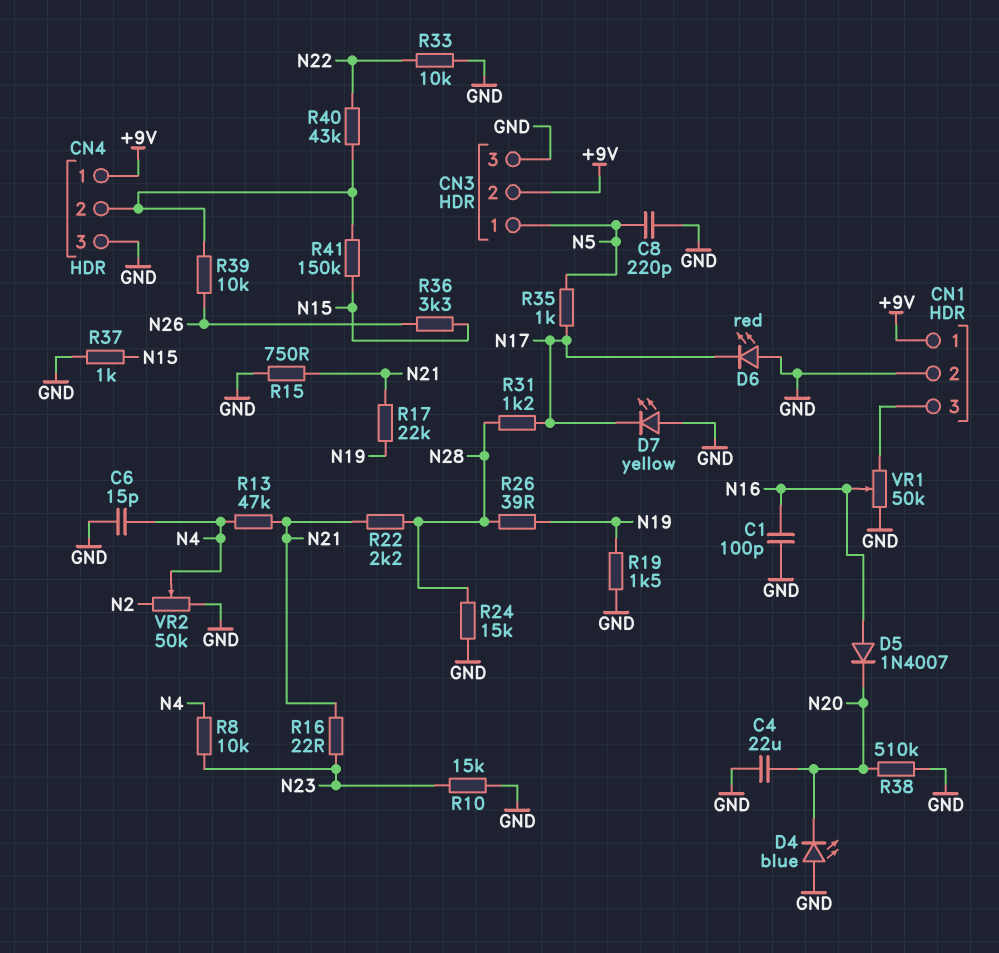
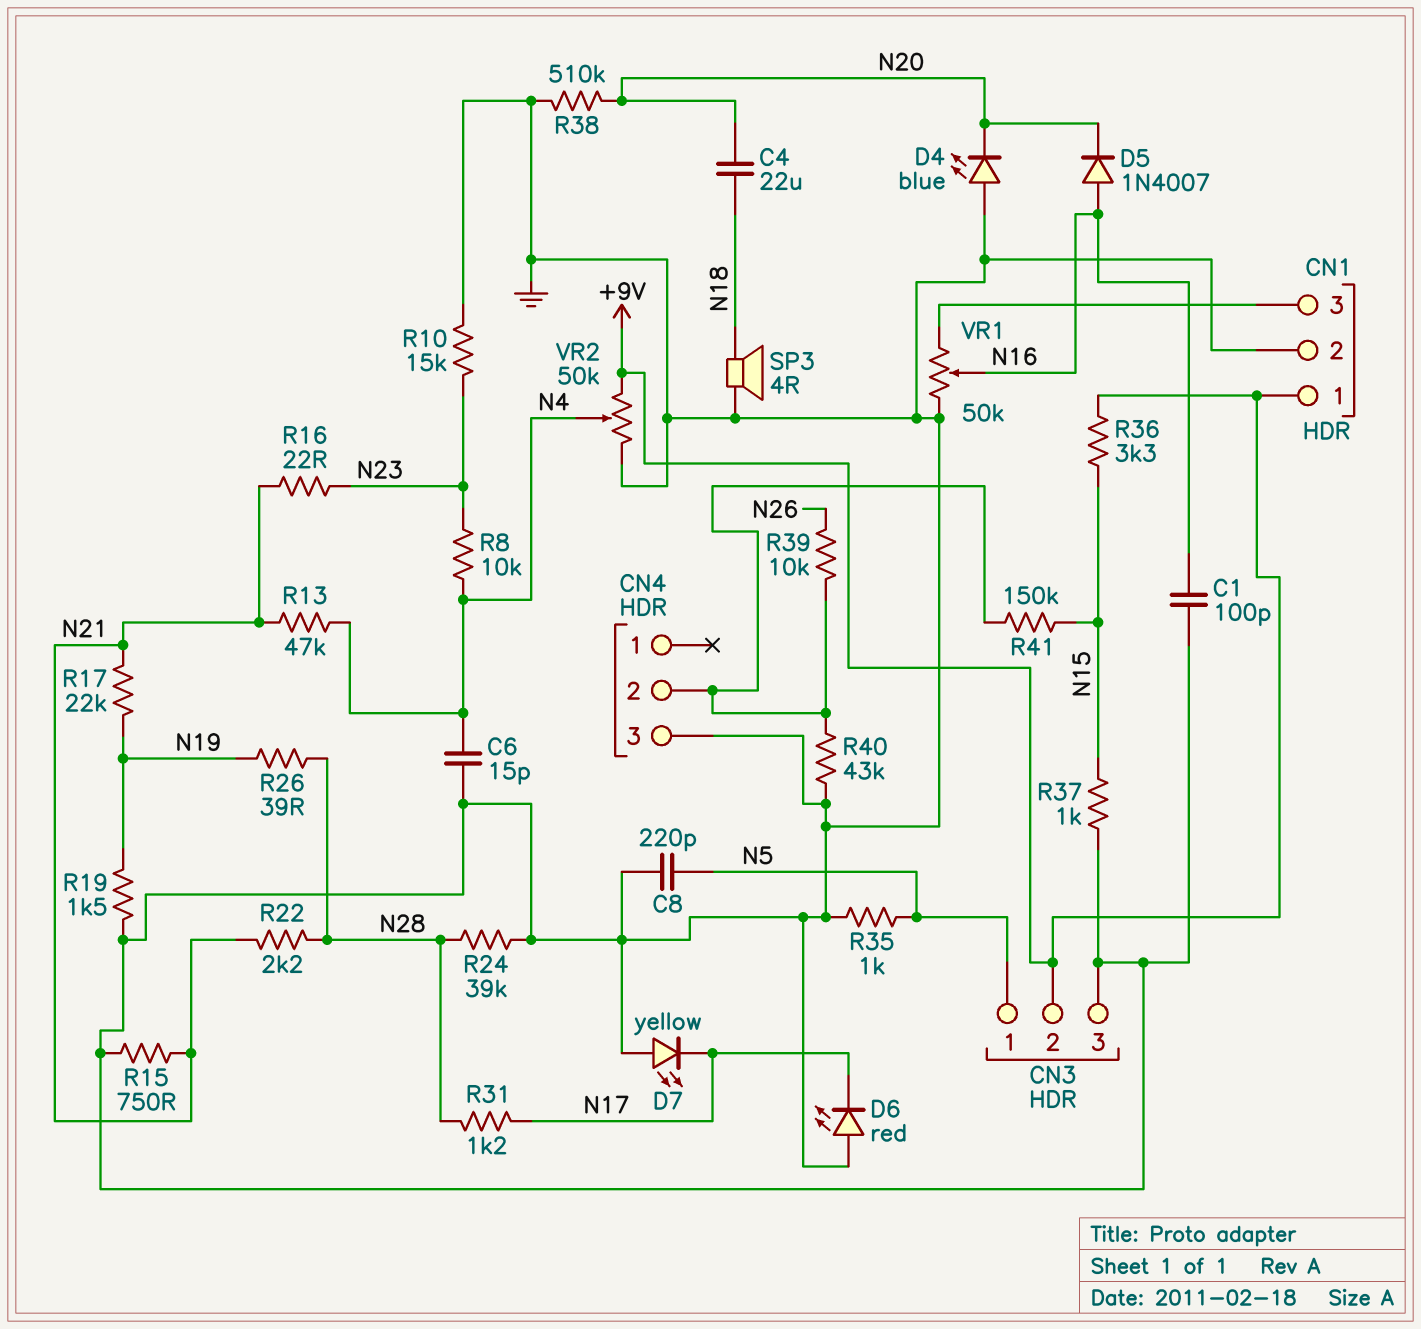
C4: 22uF (GND, N20) -> 22uF (N18, N20)
CN4 pin 1: +9V -> none
R24: 15k (GND, N28) -> 39k (GND, N28)
R33: 10k (GND, N22) -> none
R35: 1k (N5, N17) -> 1k (GND, N5)
R36: 3.3k (N15, N26) -> 3.3k (+9V, N15)
R40: 43k (CN4/2, N22) -> 43k (CN4/2, GND)
SP3: none -> speaker 4R (GND, N18)
VR2: 50k (GND, N2, wiper N4) -> 50k (+9V, GND, wiper N4)

